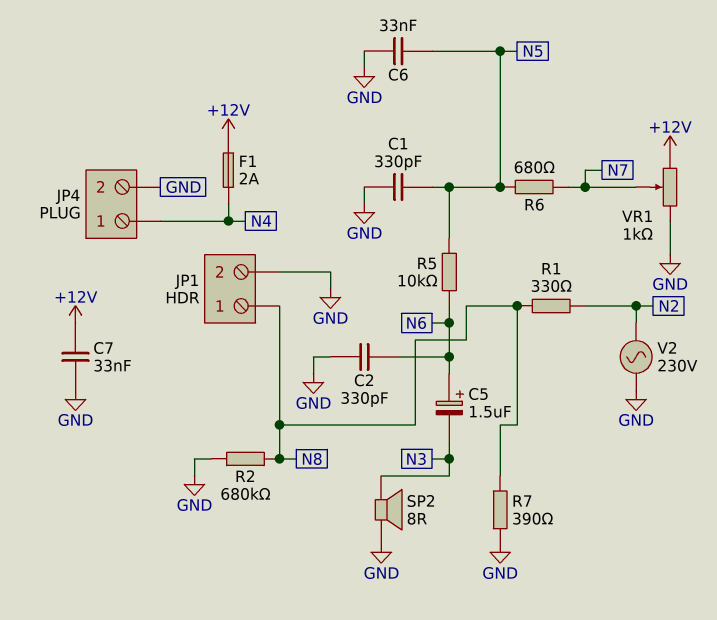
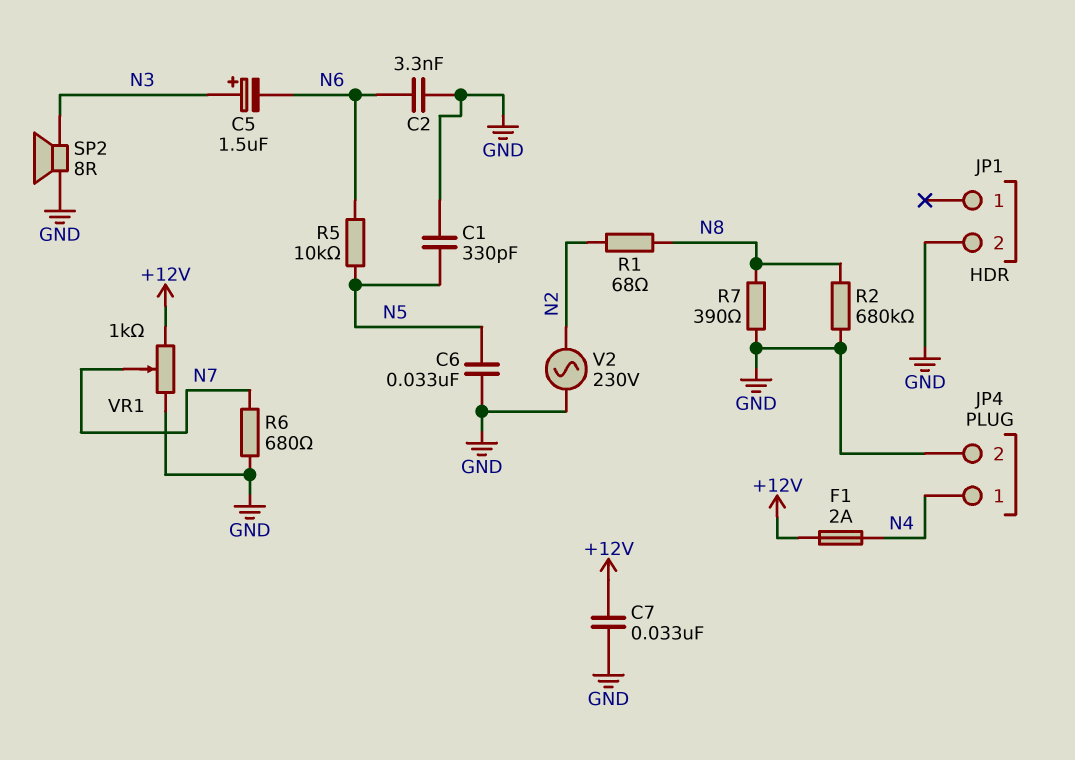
C2: 330pF (GND, N6) -> 3.3nF (GND, N6)
C5: 1.5uF (plus N6, minus N3) -> 1.5uF (plus N3, minus N6)
JP1 pin 1: N8 -> none
R1: 330 (N2, N8) -> 68 (N2, N8)
R6: 680 (N5, N7) -> 680 (GND, N7)

